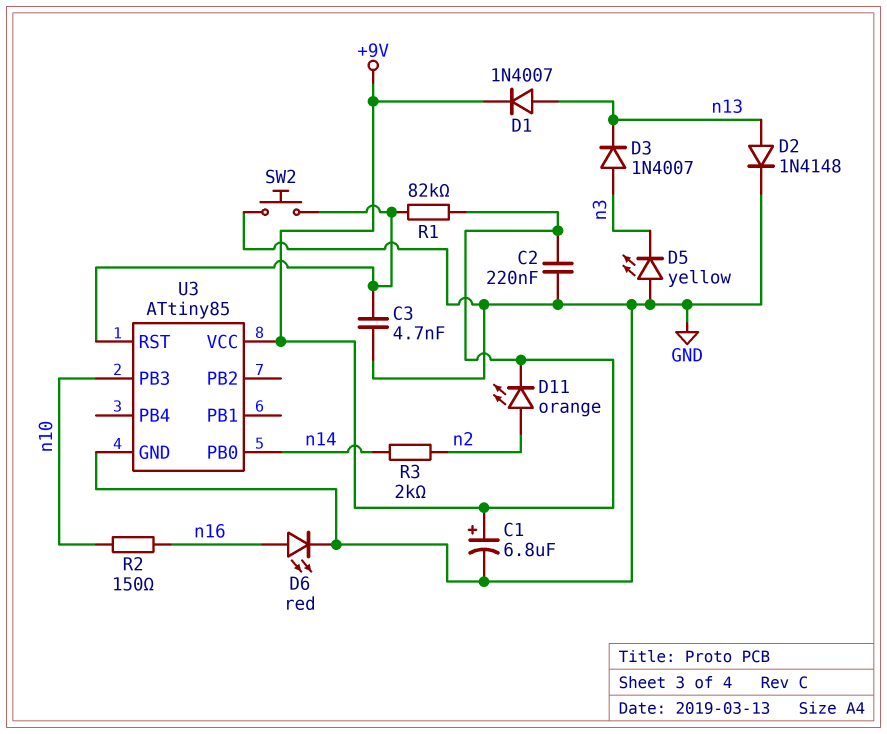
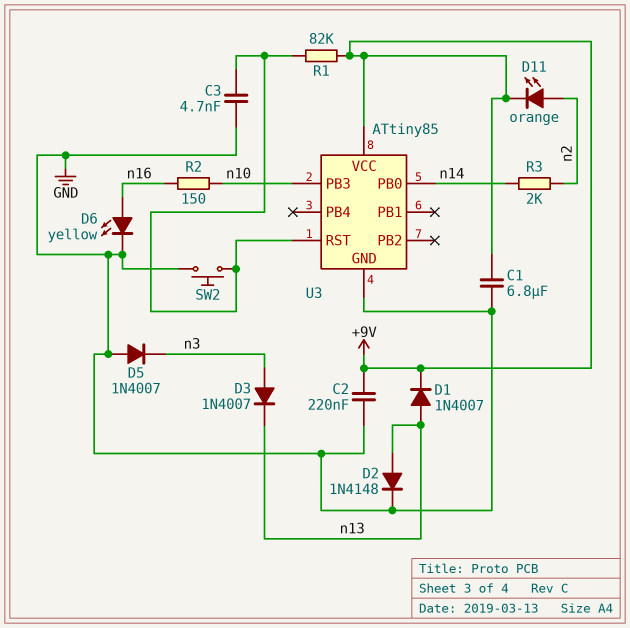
C1: 6.8uF (plus +9V, minus GND) -> 6.8uF (+9V, GND)
D5: LED yellow (A GND, K n3) -> diode 1N4007 (A GND, K n3)
D6: LED red (A n16, K GND) -> LED yellow (A n16, K GND)

